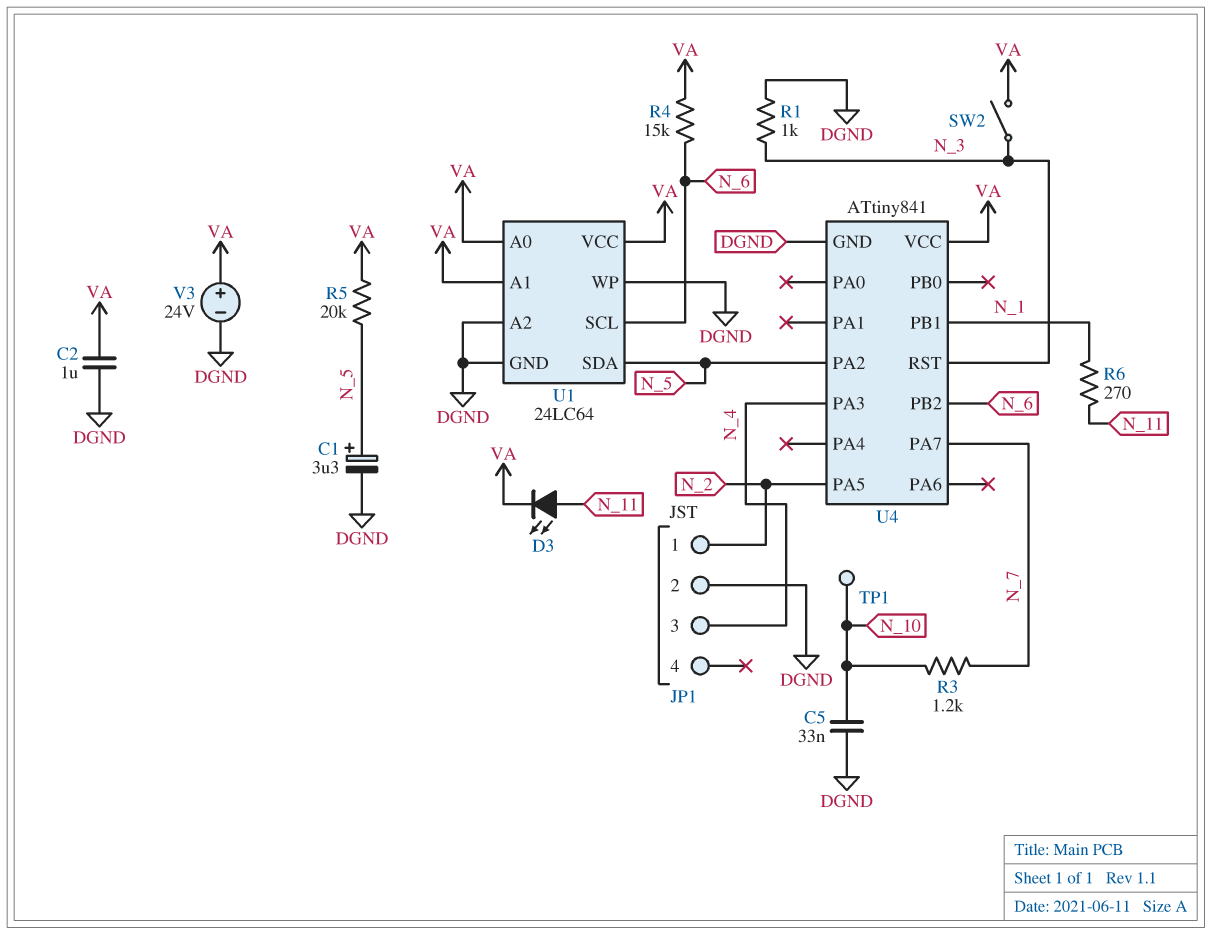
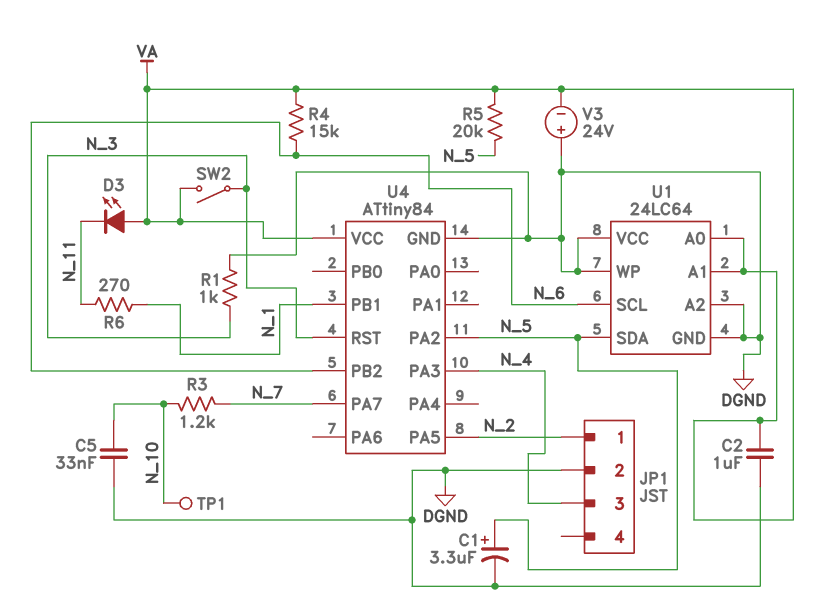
D3: LED (A N_11, K VA) -> LED (A VA, K N_11)
U1 pin VCC: VA -> DGND
U4: ATtiny841 -> ATtiny84
V3: 24V (plus VA, minus DGND) -> 24V (plus DGND, minus VA)

